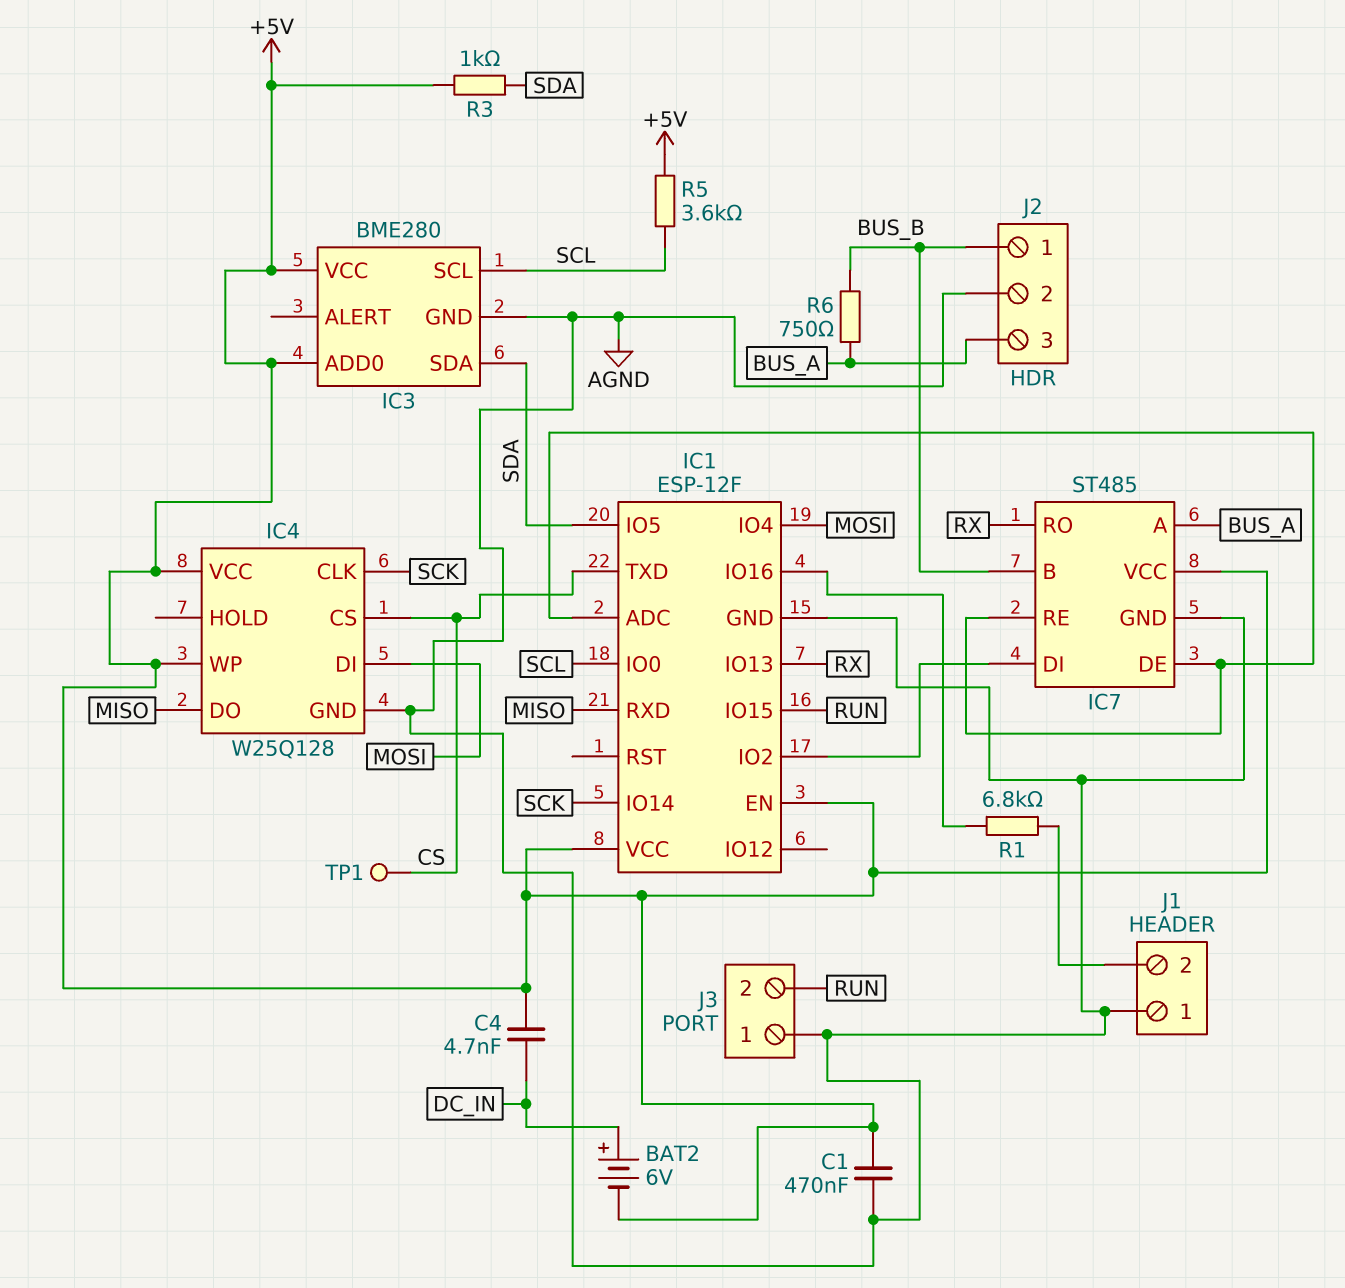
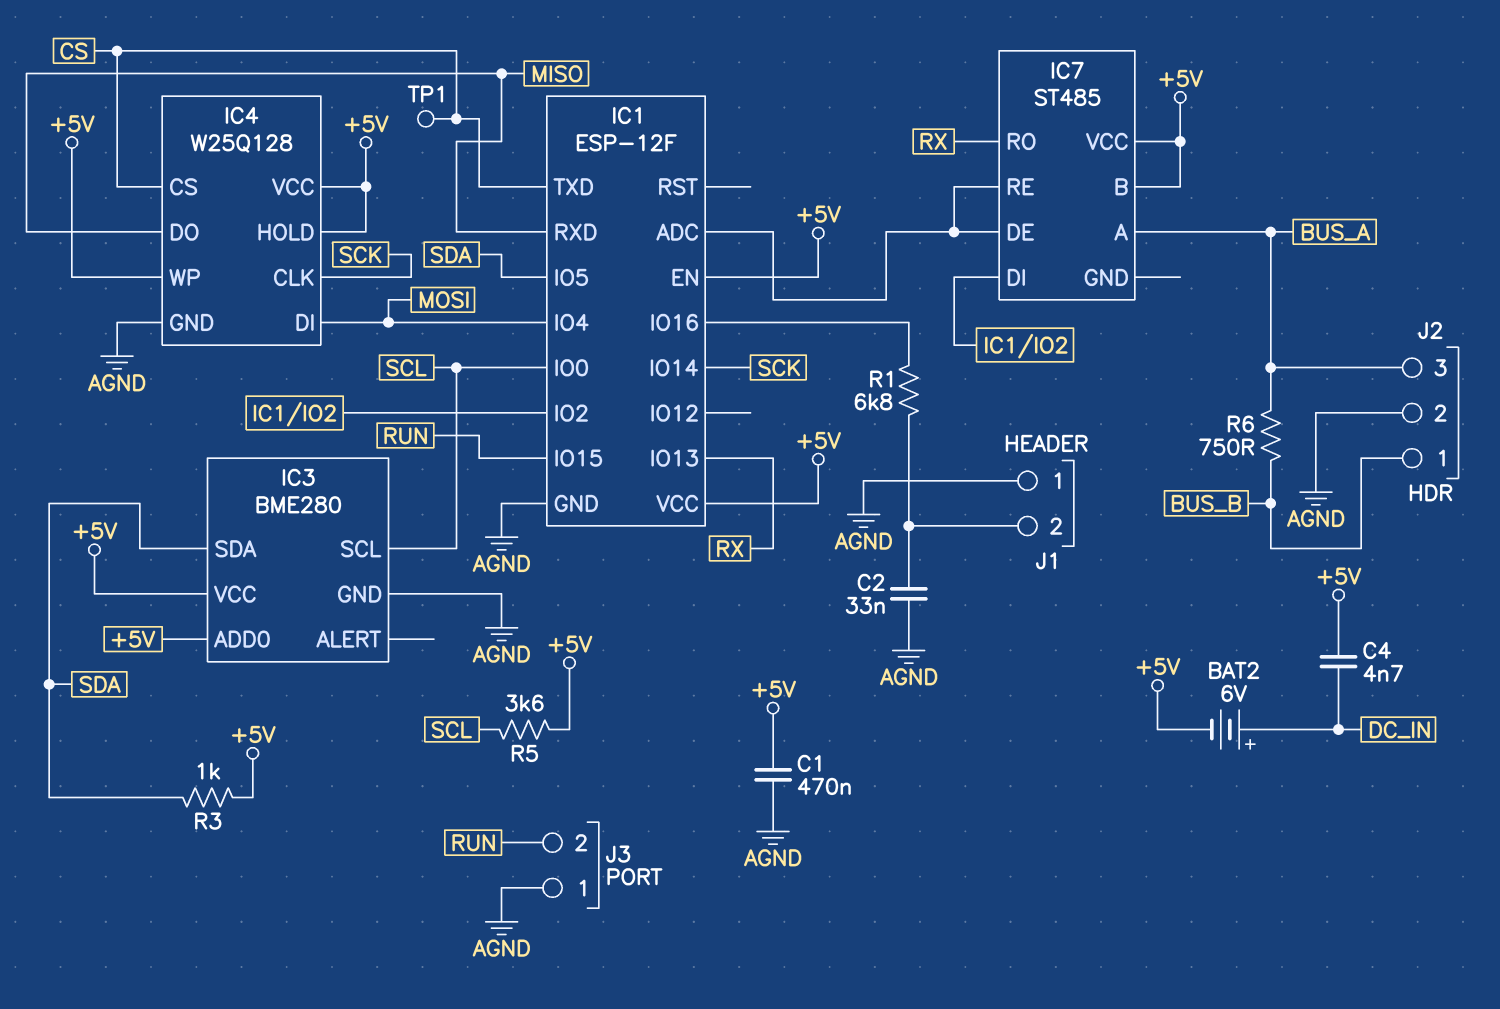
C2: none -> 33nF (AGND, J1/2)
IC4 pin HOLD: none -> +5V
IC7 pin B: BUS_B -> +5V
IC7 pin GND: AGND -> none

